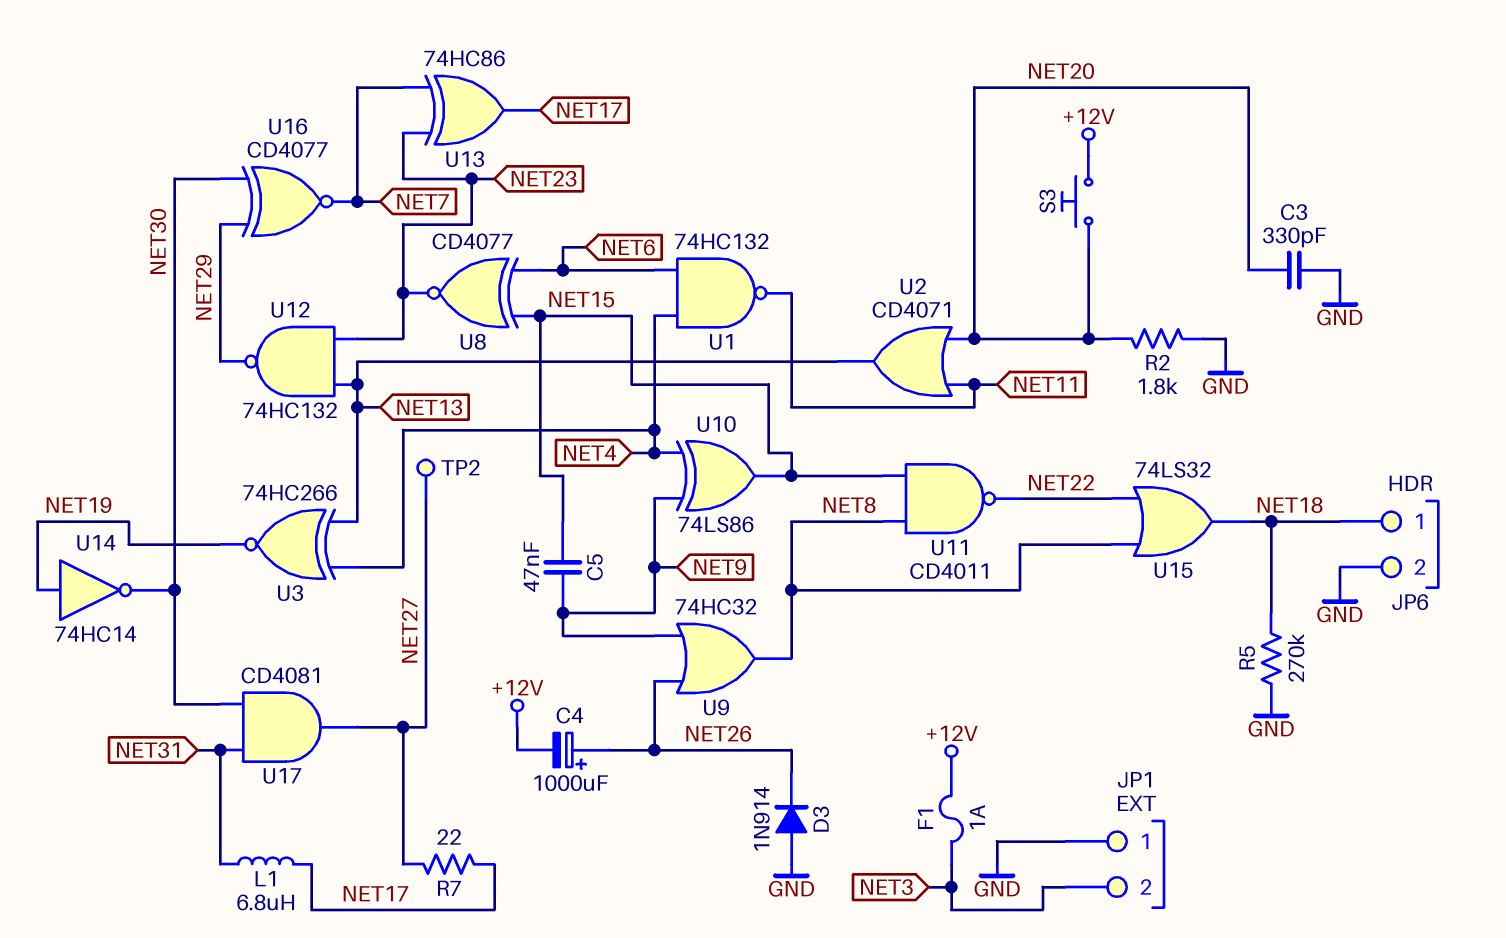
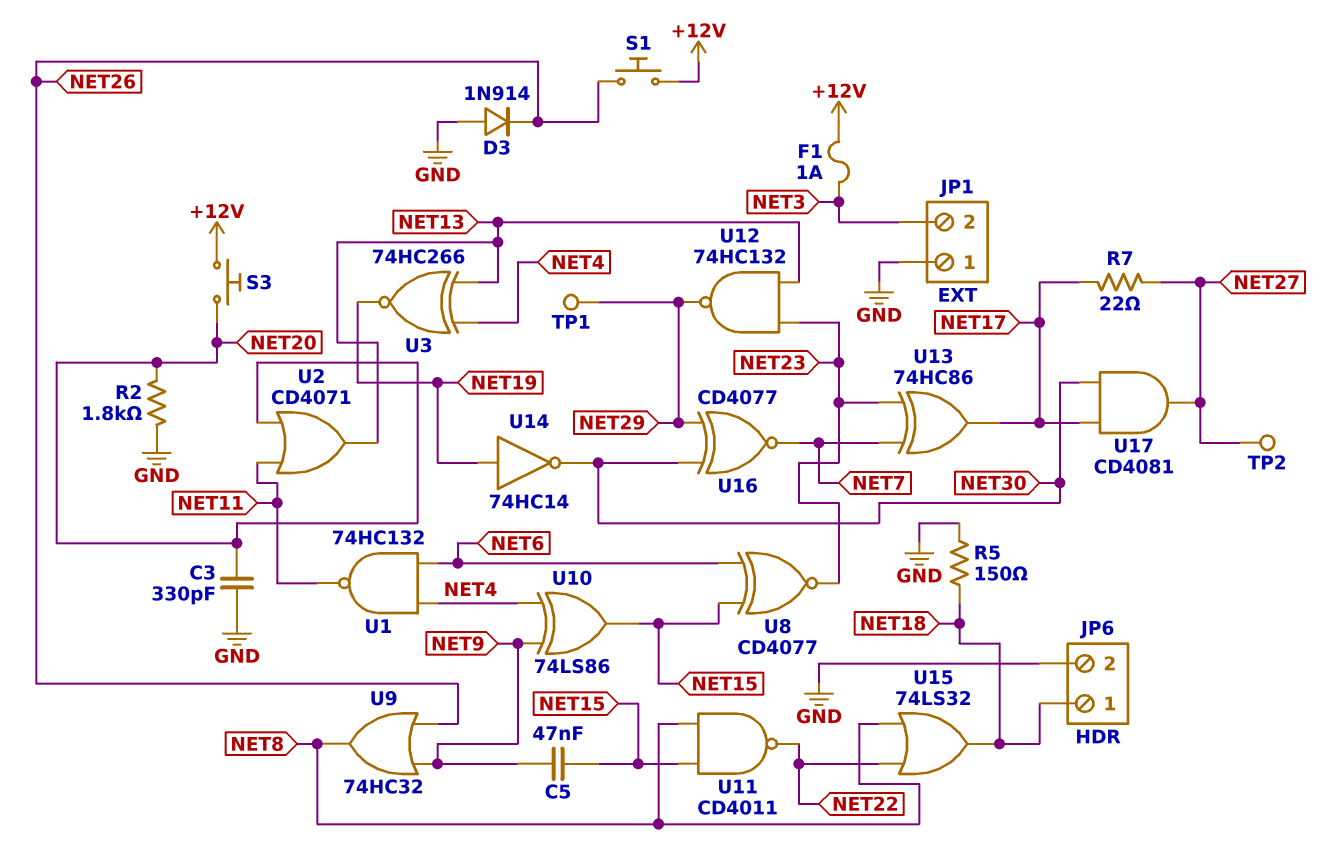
C4: 1000uF (plus NET26, minus +12V) -> none
L1: 6.8uH (NET17, NET31) -> none
R5: 270k (GND, NET18) -> 150 (GND, NET18)
S1: none -> button (+12V, NET26)
TP1: none -> test point (NET29)
U17: AND CD4081 (in NET30, in NET31, out NET27) -> AND CD4081 (in NET17, in NET30, out NET27)

